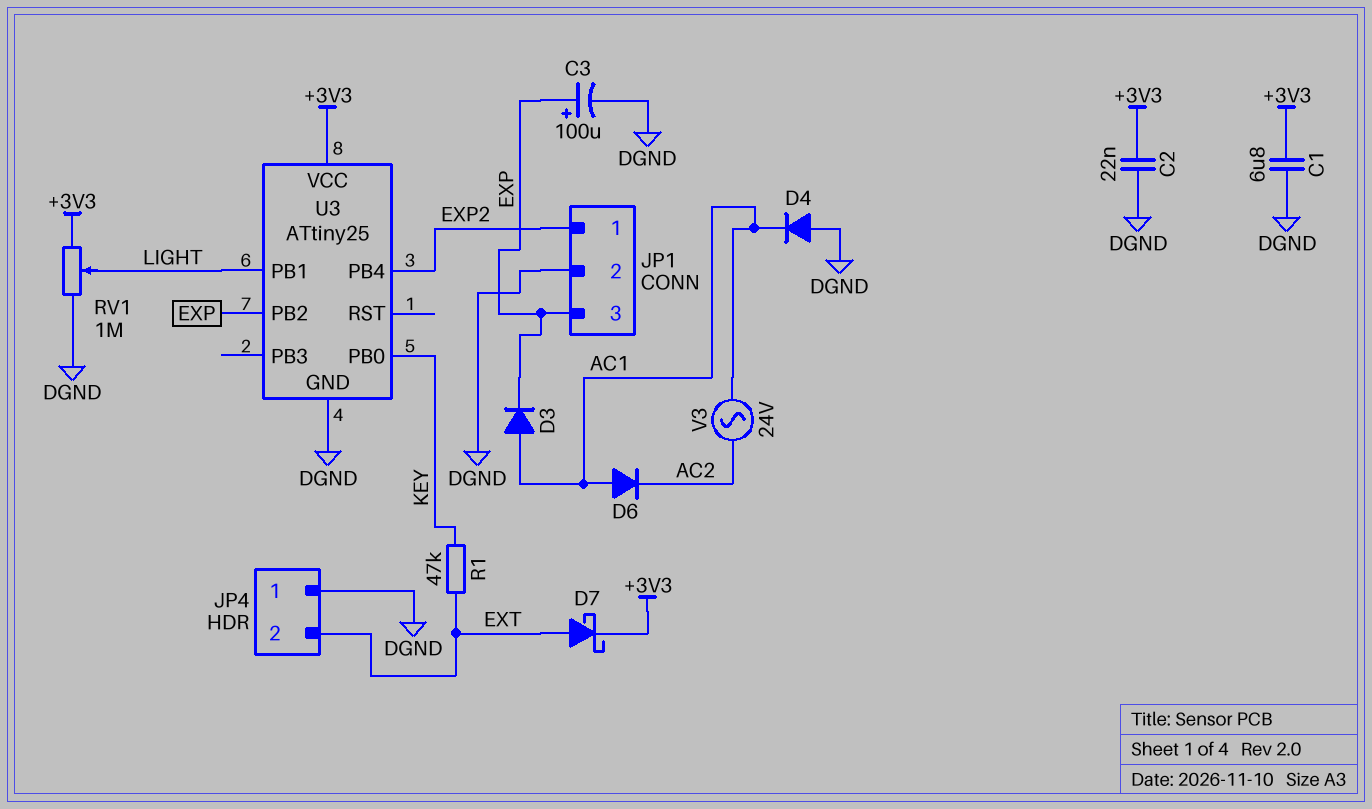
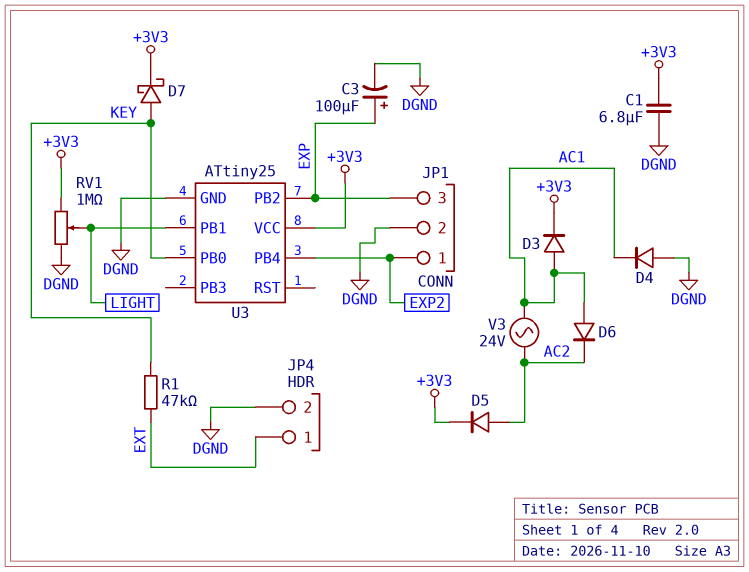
C2: 22nF (+3V3, DGND) -> none
D3: diode (A AC1, K EXP) -> diode (A AC1, K +3V3)
D5: none -> diode (A AC2, K +3V3)
D7: schottky (A EXT, K +3V3) -> schottky (A KEY, K +3V3)
JP4 pin 1: DGND -> EXT
JP4 pin 2: EXT -> DGND

